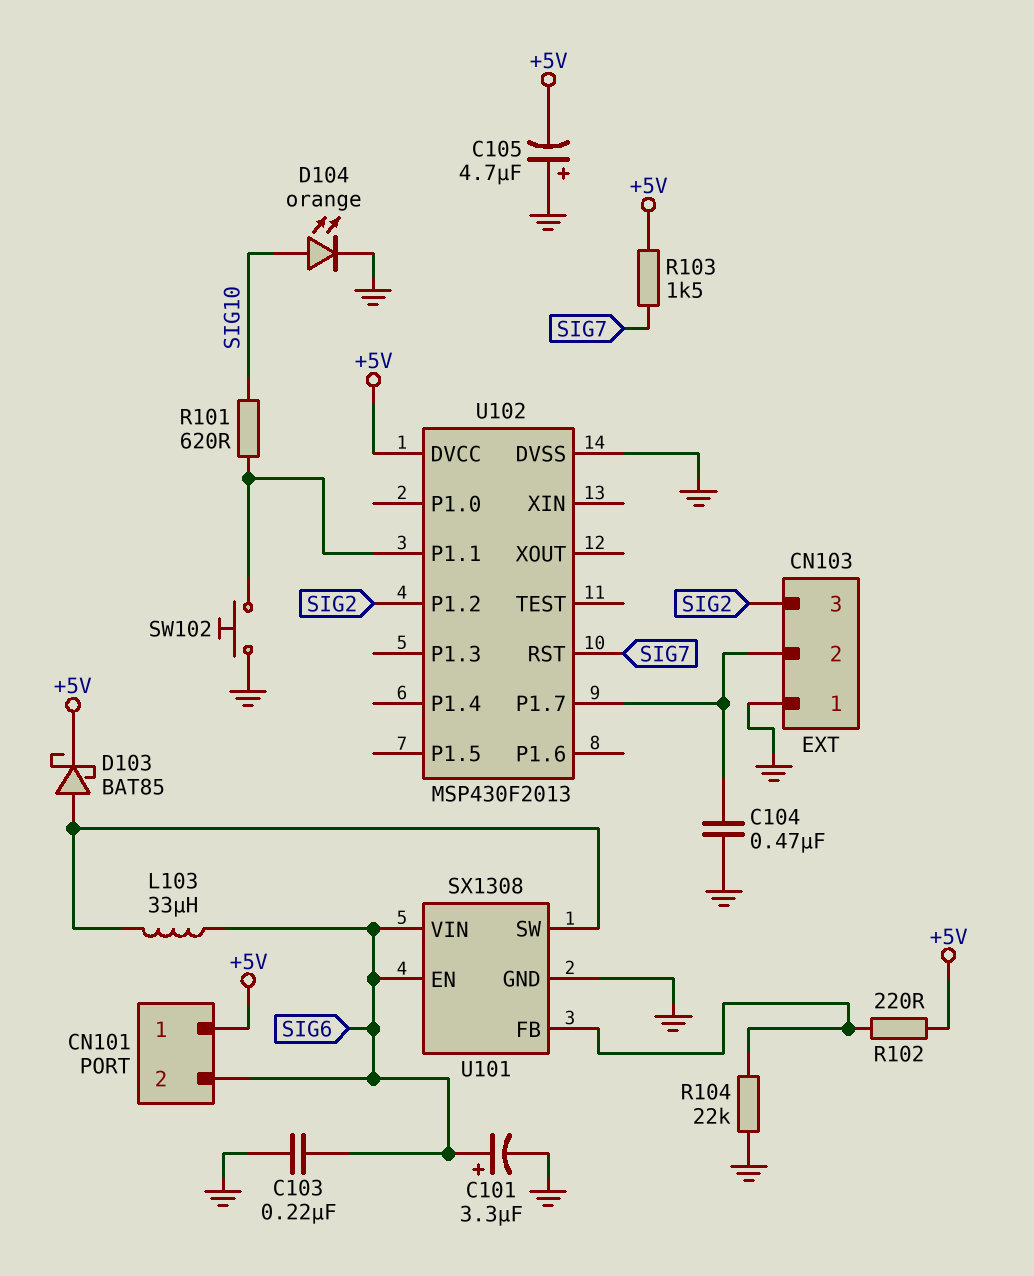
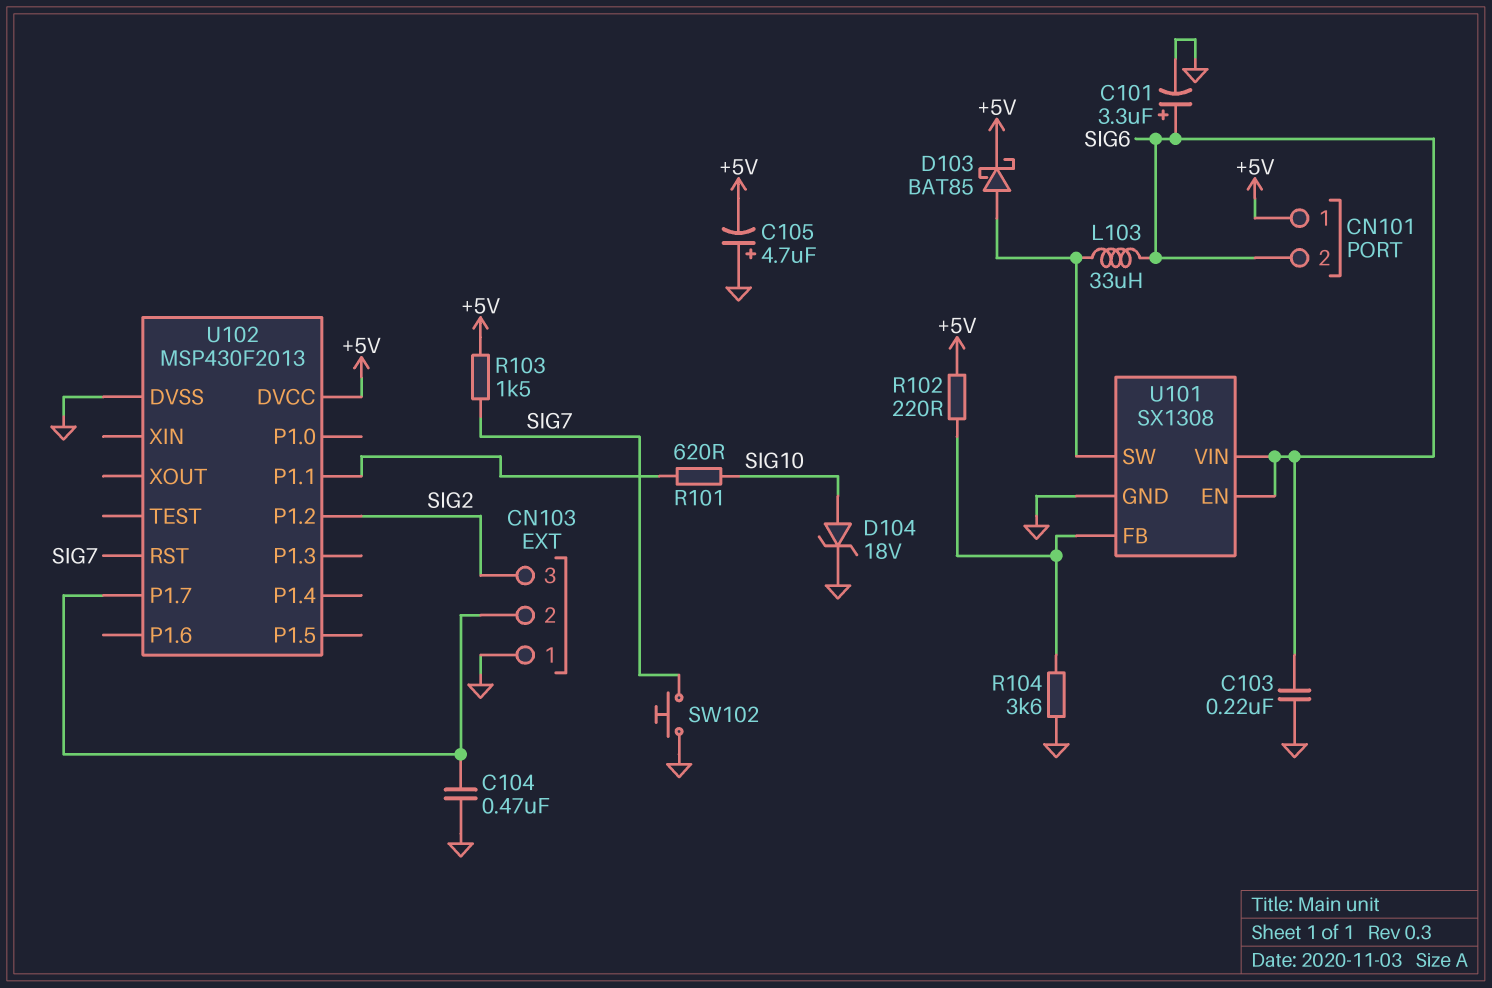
D104: LED orange (A SIG10, K GND) -> zener 18V (A SIG10, K GND)
R104: 22k (GND, U101/FB) -> 3.6k (GND, U101/FB)
SW102: button (GND, U102/P1.1) -> button (GND, SIG7)

